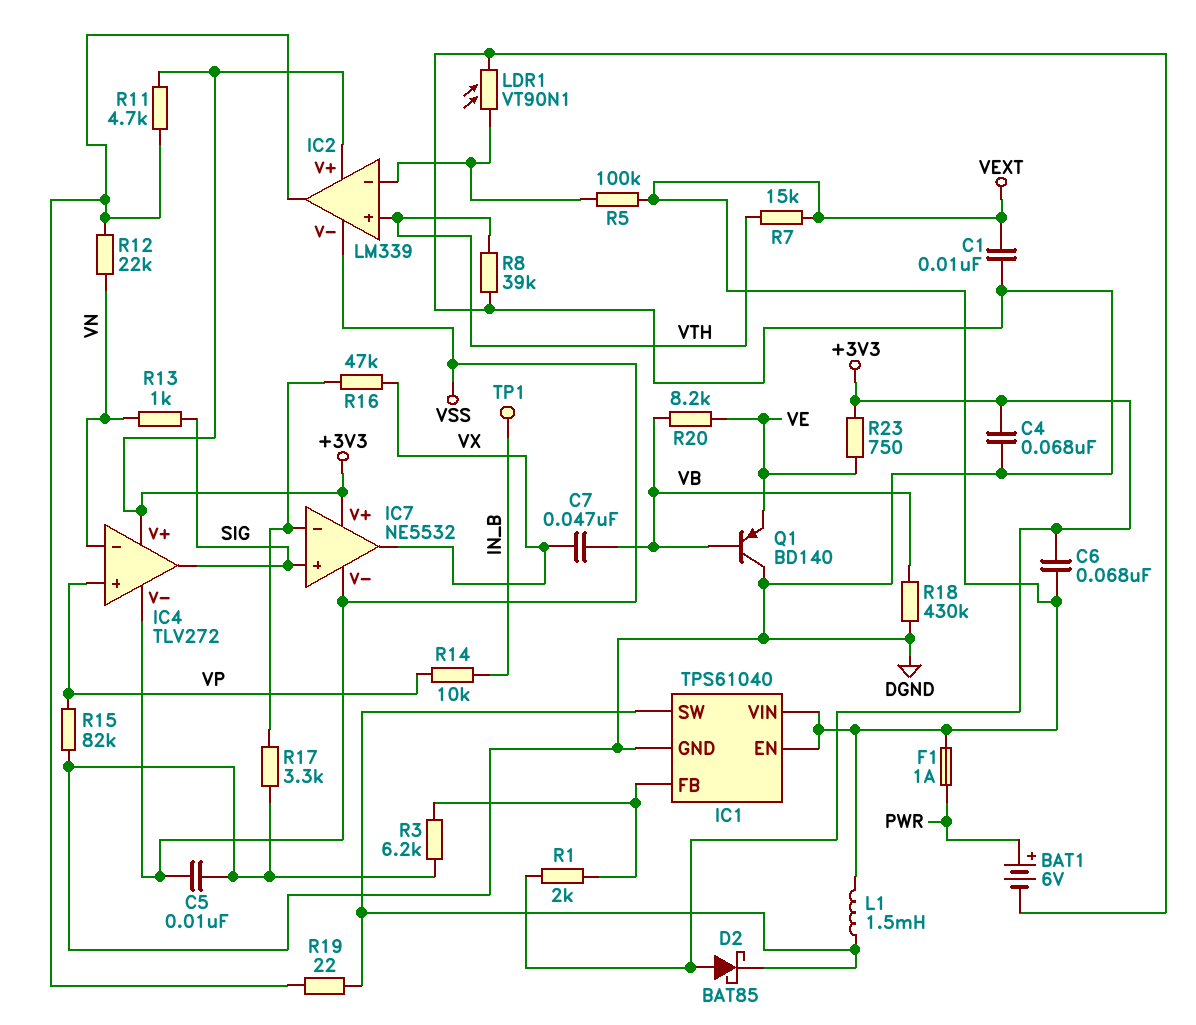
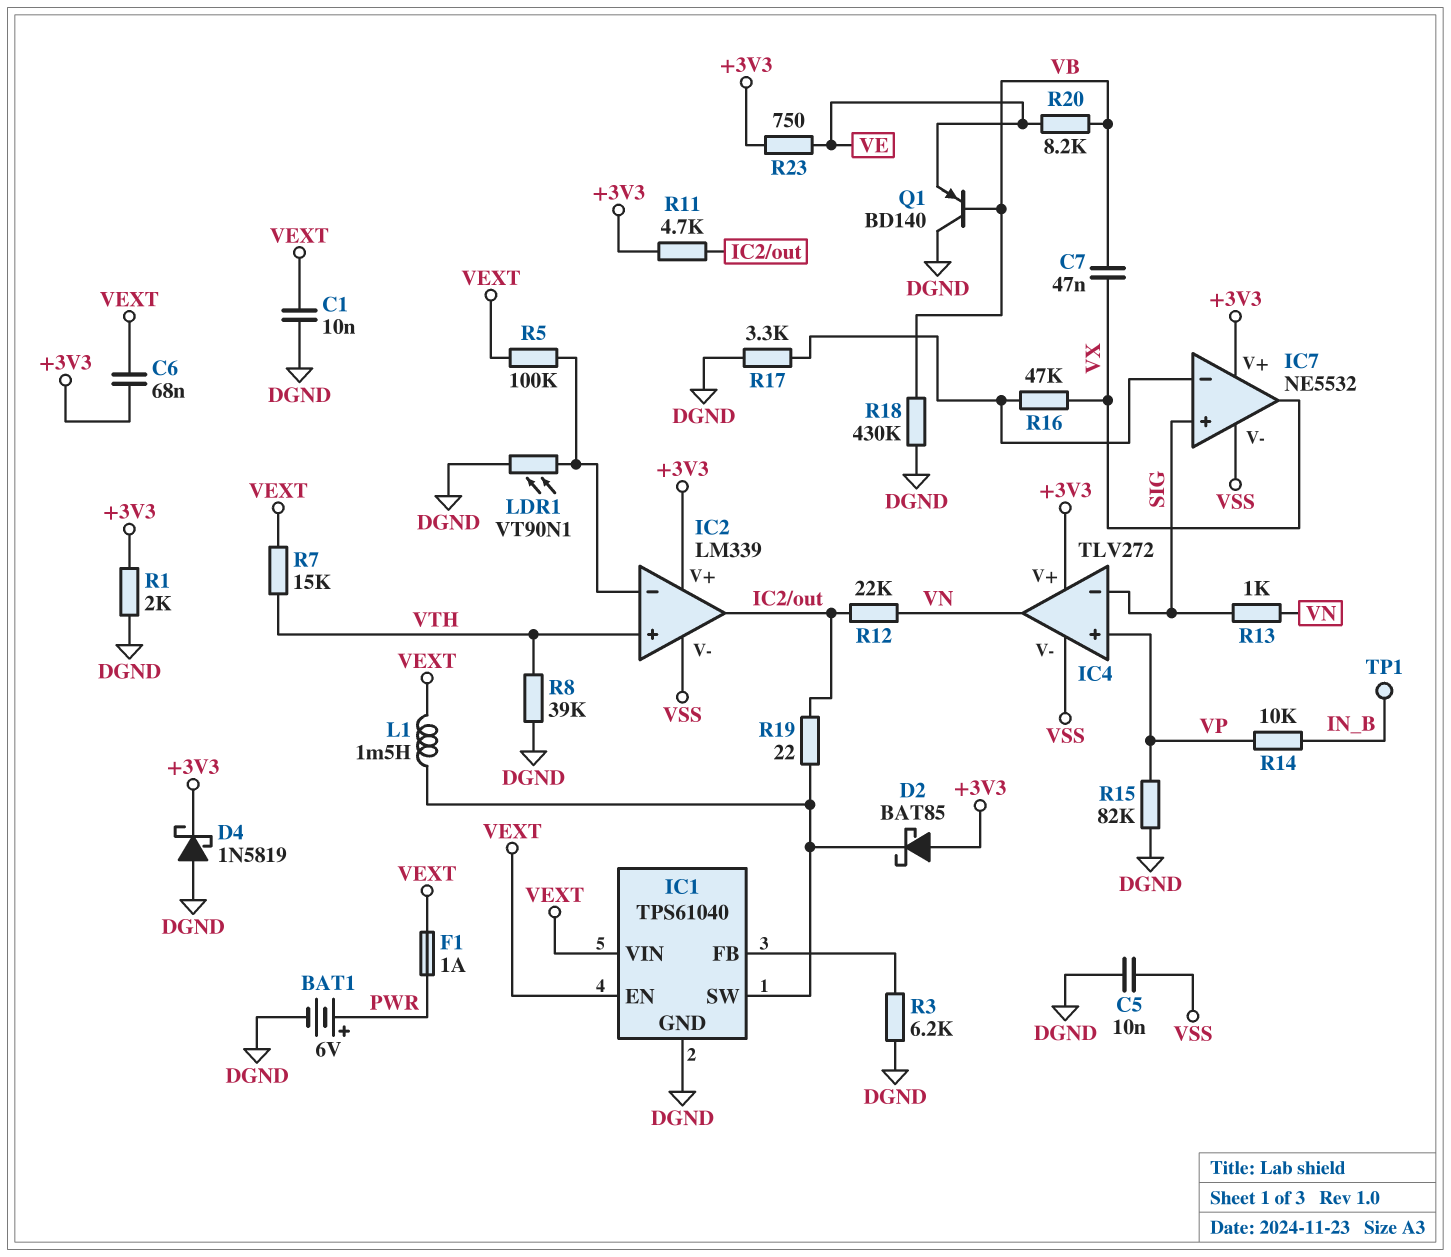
C4: 68nF (+3V3, DGND) -> none
D4: none -> schottky 1N5819 (A DGND, K +3V3)
IC4 pin in-: VN -> SIG
IC4 pin out: SIG -> VN
R1: 2k (+3V3, IC1/FB) -> 2k (+3V3, DGND)

